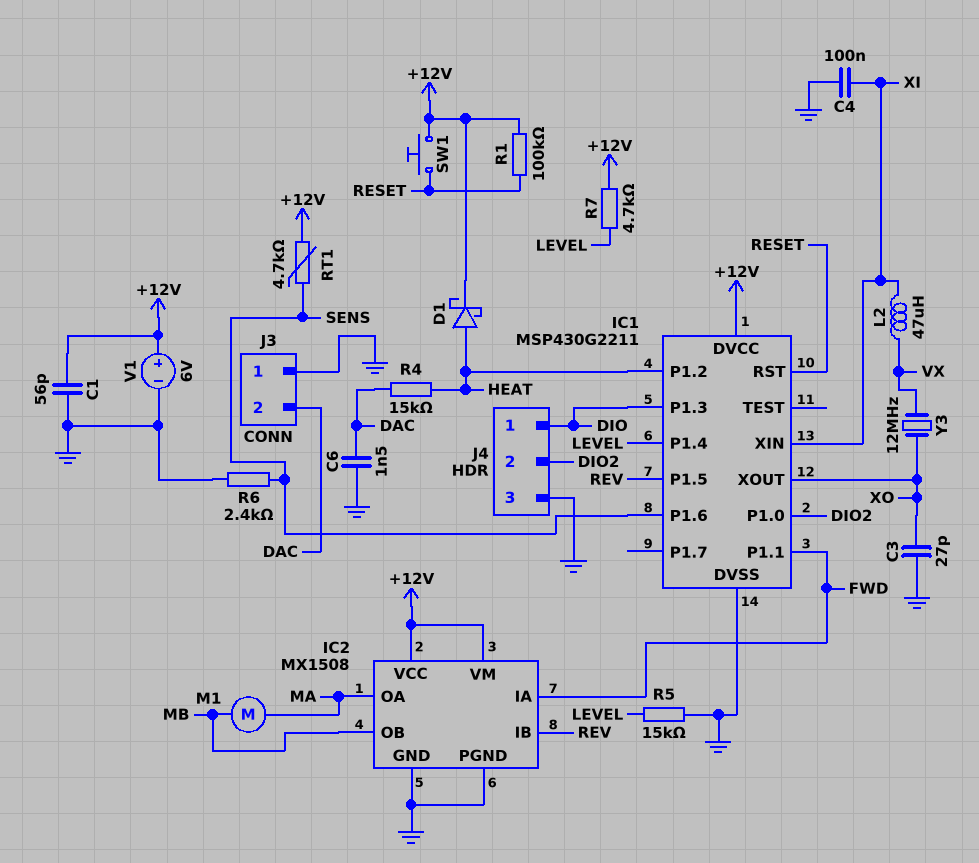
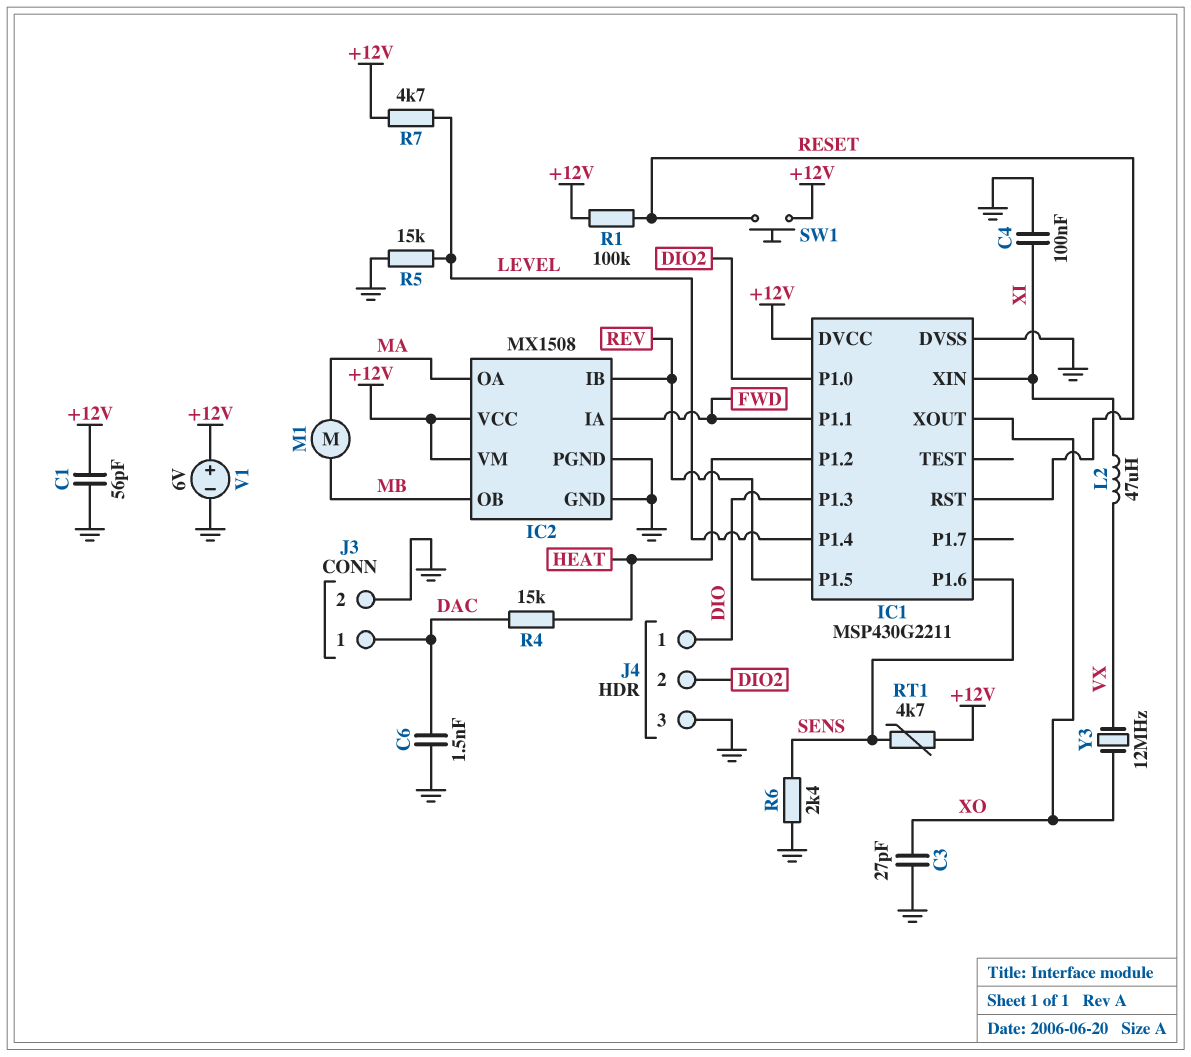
D1: schottky (A HEAT, K +12V) -> none
J3 pin 1: GND -> DAC
J3 pin 2: DAC -> GND

